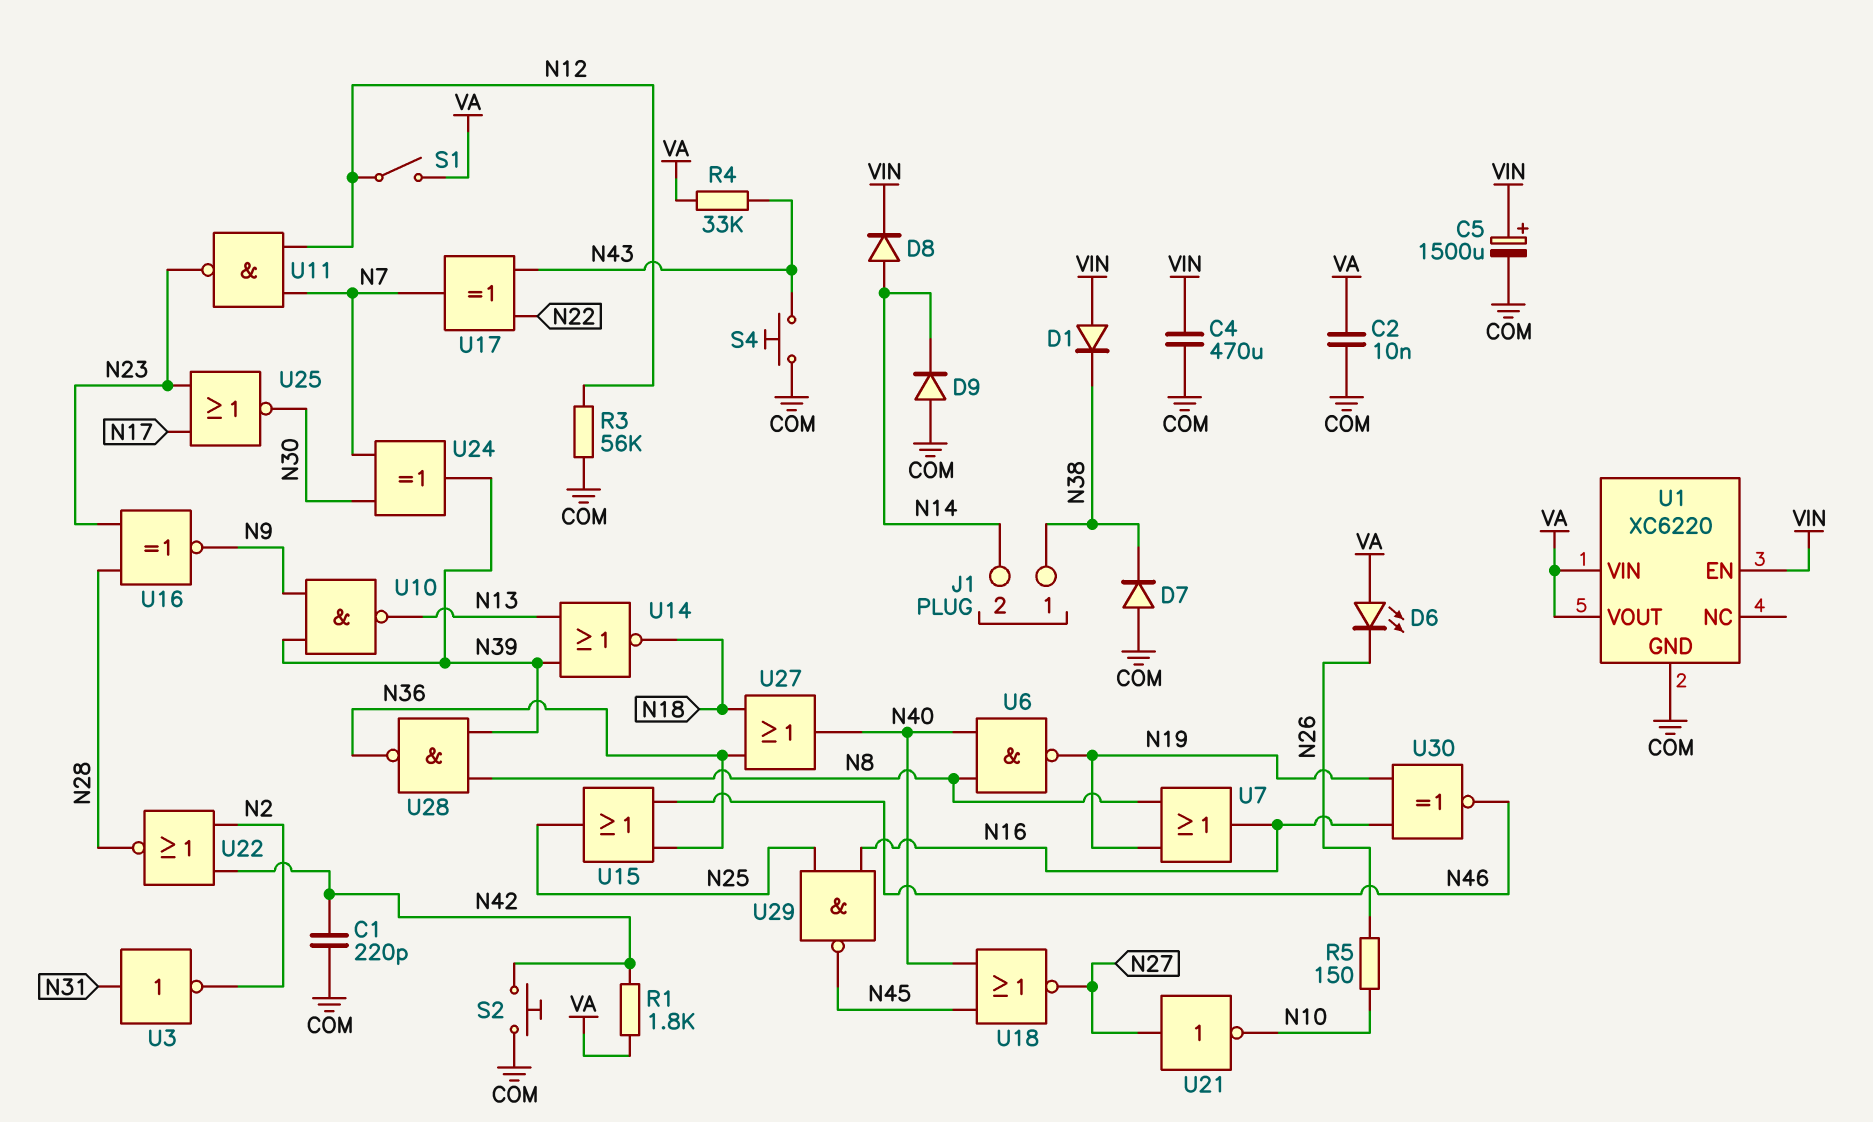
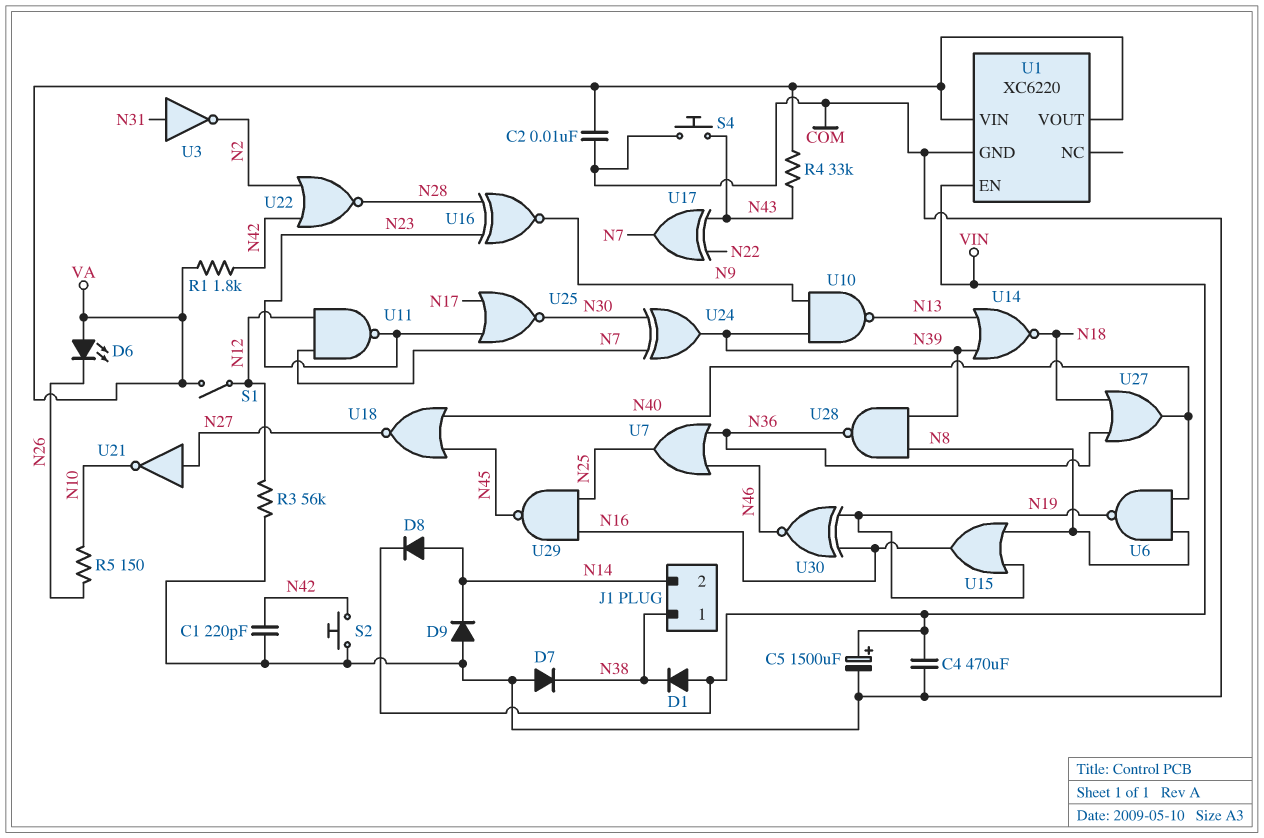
U7: OR (in N8, in N19, out N16) -> OR (in N36, in N46, out N25)
U15: OR (in N36, in N46, out N25) -> OR (in N8, in N19, out N16)

